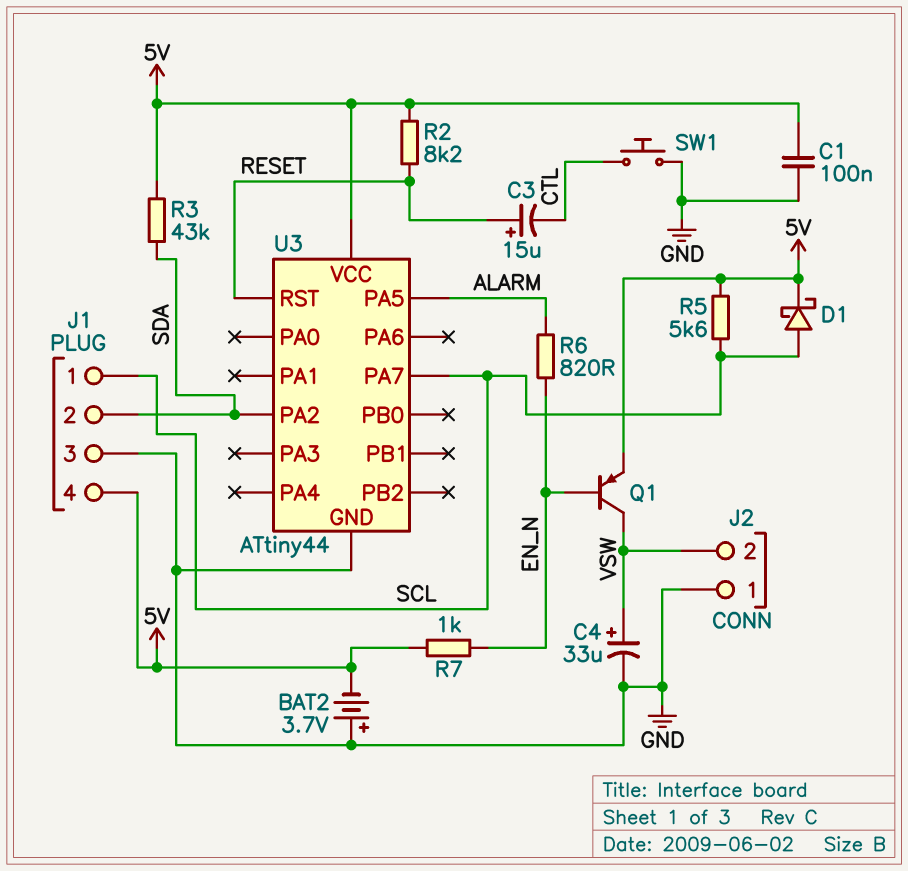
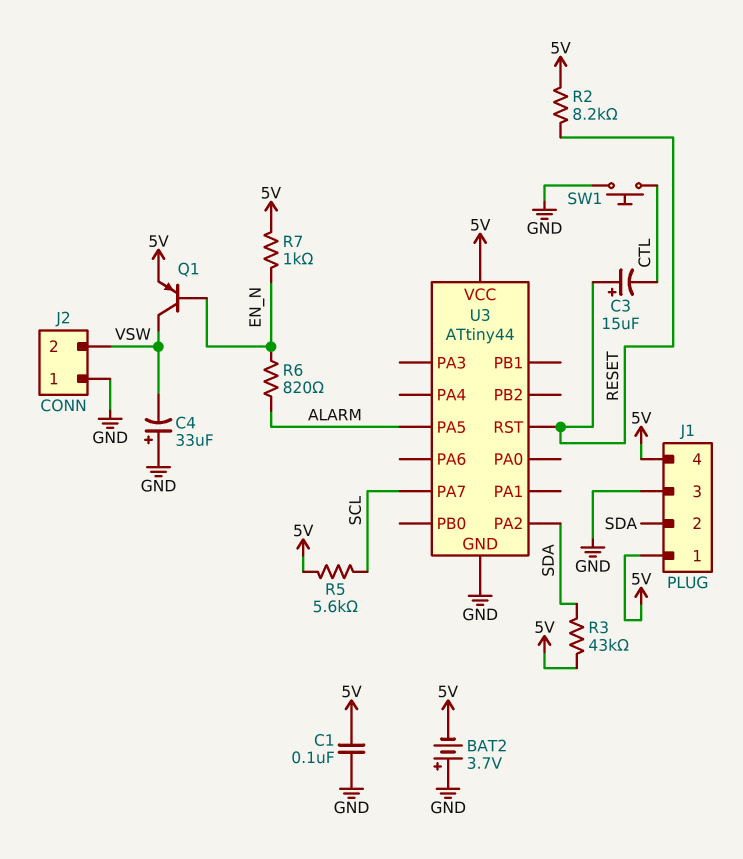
C4: 33uF (plus VSW, minus GND) -> 33uF (plus GND, minus VSW)
D1: schottky (A SCL, K 5V) -> none
J1 pin 1: SCL -> 5V

